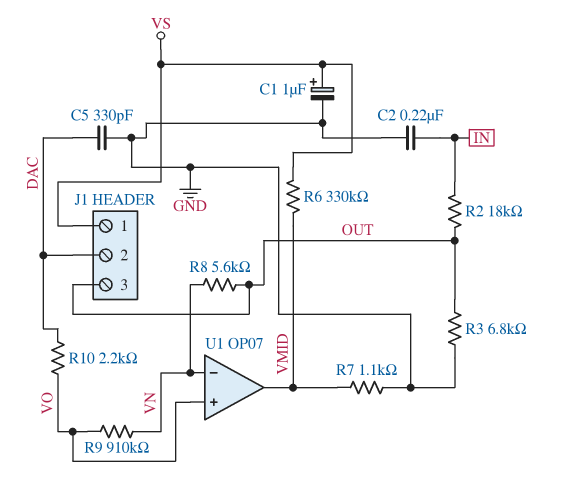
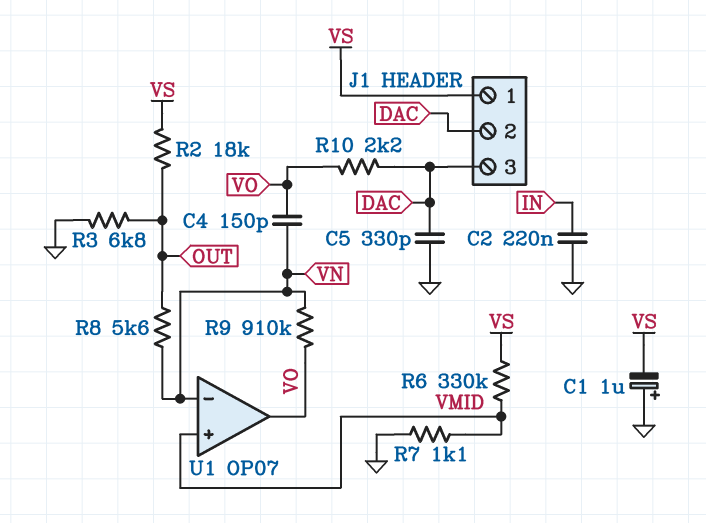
C1: 1uF (plus VS, minus GND) -> 1uF (plus GND, minus VS)
C4: none -> 150pF (VN, VO)
J1 pin 3: OUT -> DAC
R2: 18k (IN, OUT) -> 18k (OUT, VS)
U1 pin in+: VO -> VMID
U1 pin out: VMID -> VO

